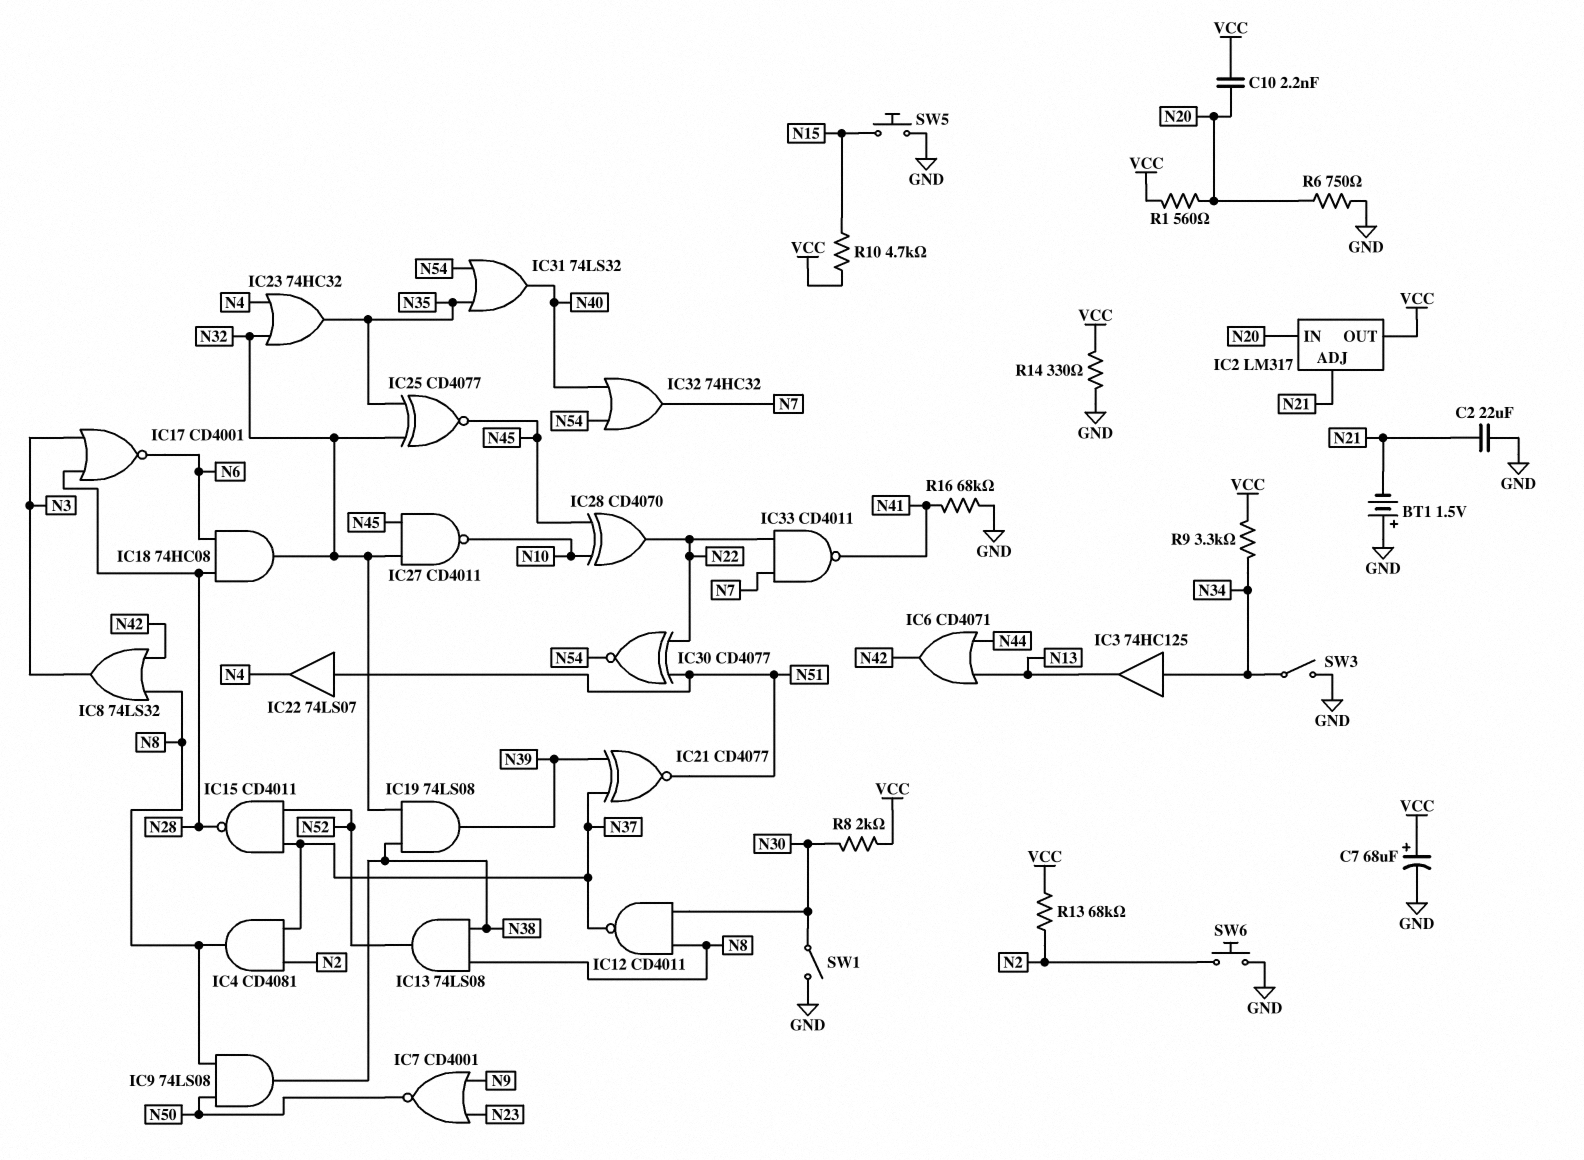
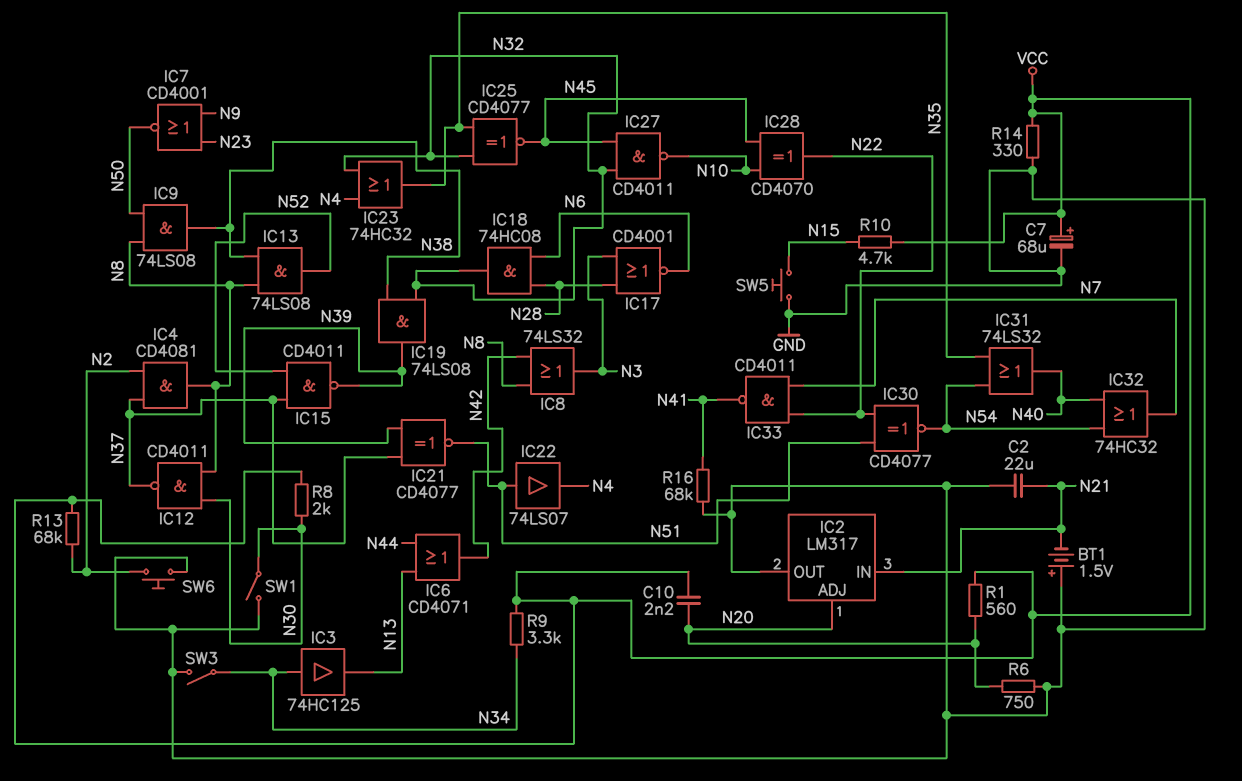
IC2 pin ADJ: N21 -> N20
IC2 pin IN: N20 -> N21
IC2 pin OUT: VCC -> GND
IC15: NAND CD4011 (in N37, in N52, out N28) -> NAND CD4011 (in N37, in N52, out N39)

